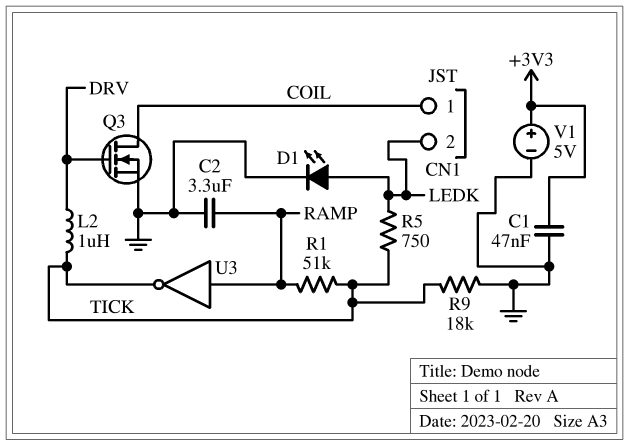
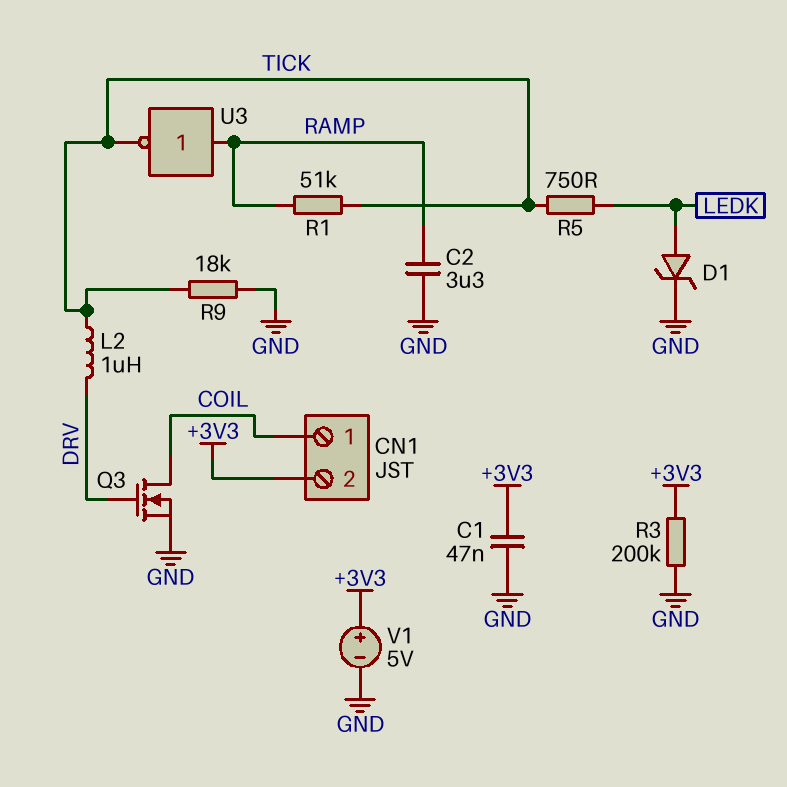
CN1 pin 2: LEDK -> +3V3
D1: LED (A LEDK, K GND) -> zener (A LEDK, K GND)
R3: none -> 200k (+3V3, GND)

